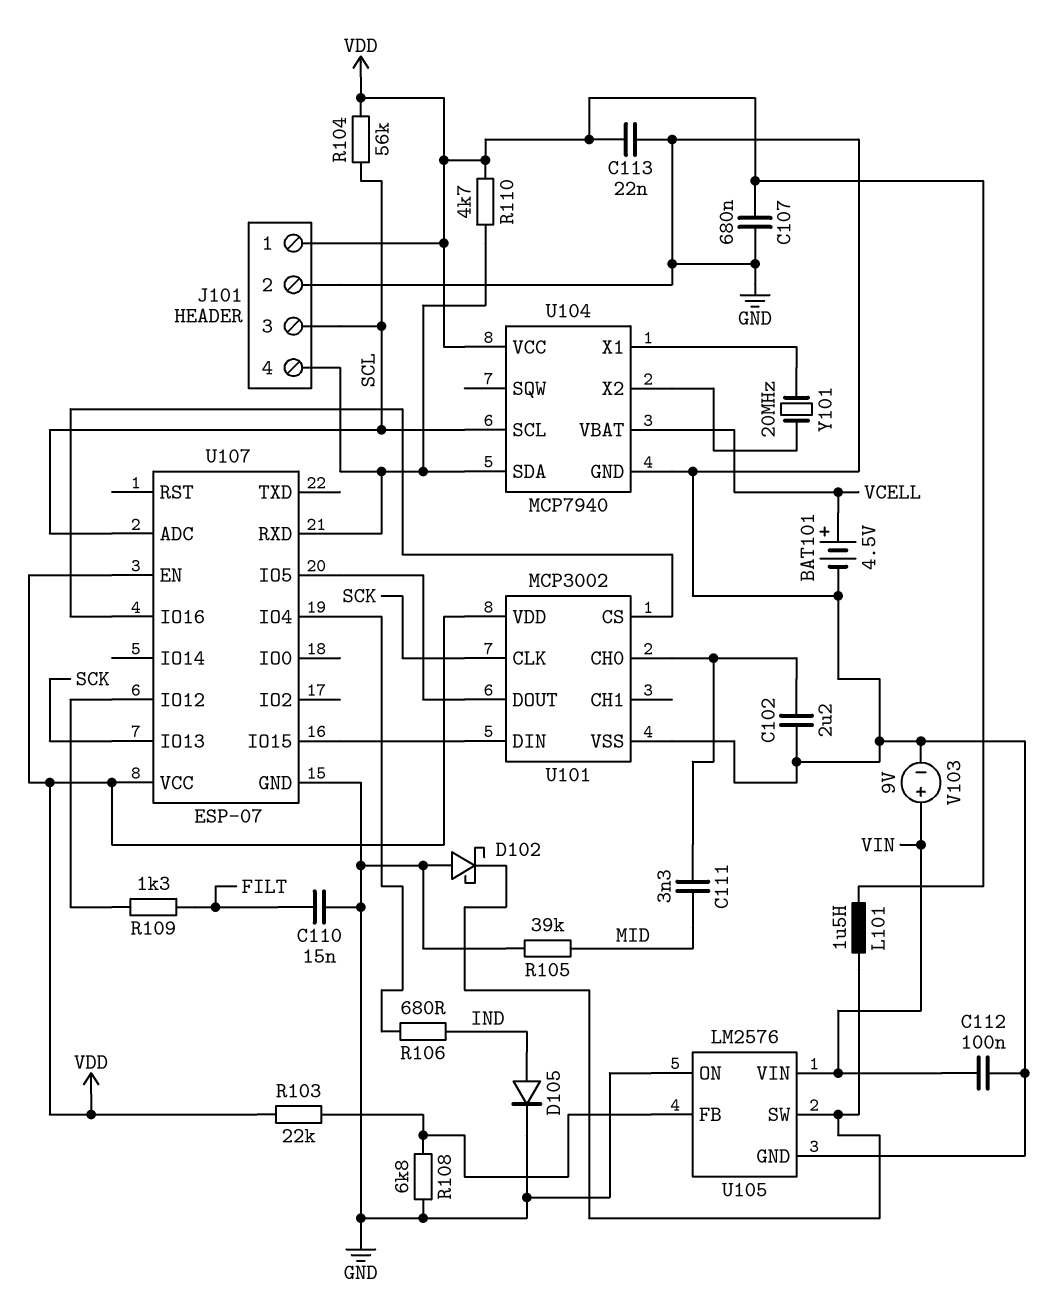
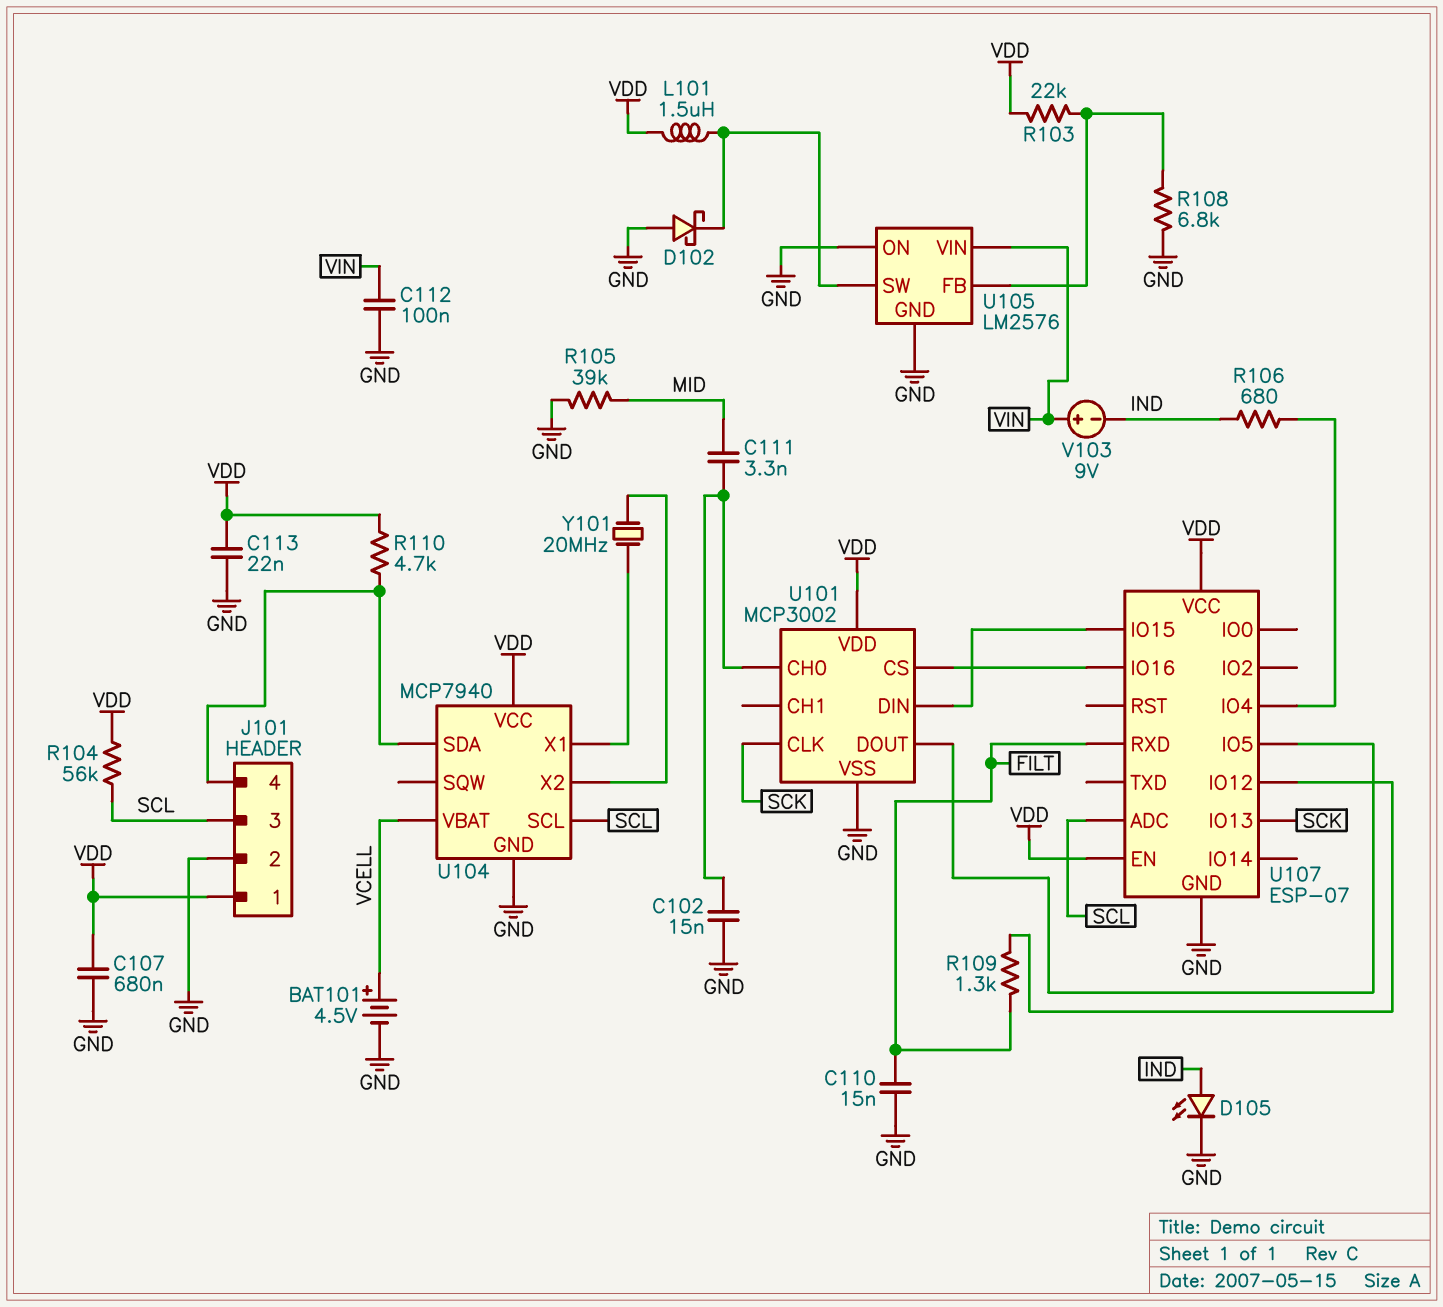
C102: 2.2uF (GND, U101/CH0) -> 15nF (GND, U101/CH0)
D105: diode (A IND, K GND) -> LED (A IND, K GND)
U107 pin RXD: J101/4 -> FILT
V103: 9V (plus VIN, minus GND) -> 9V (plus VIN, minus IND)

